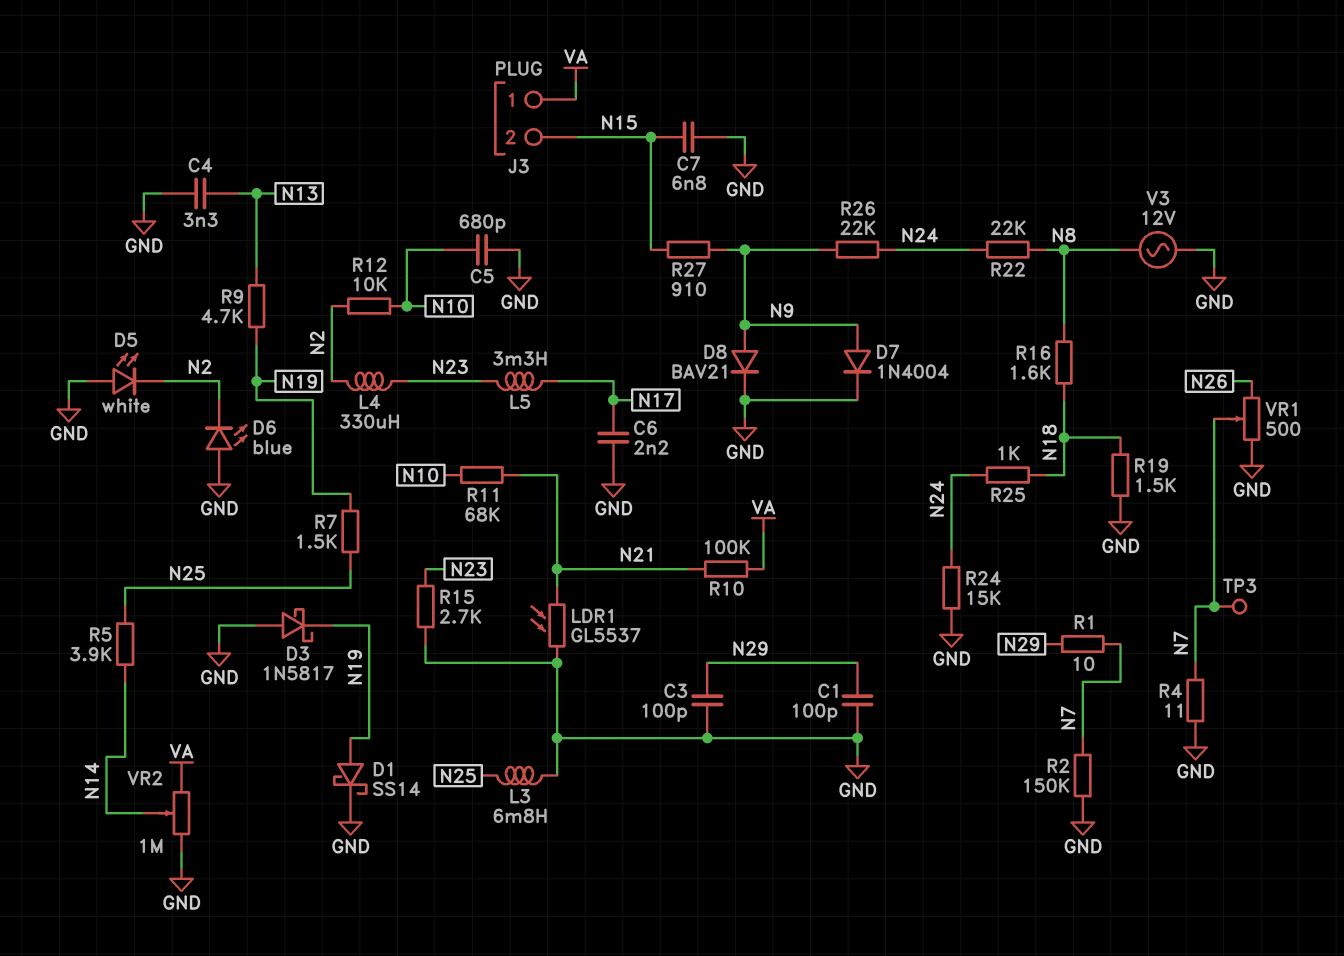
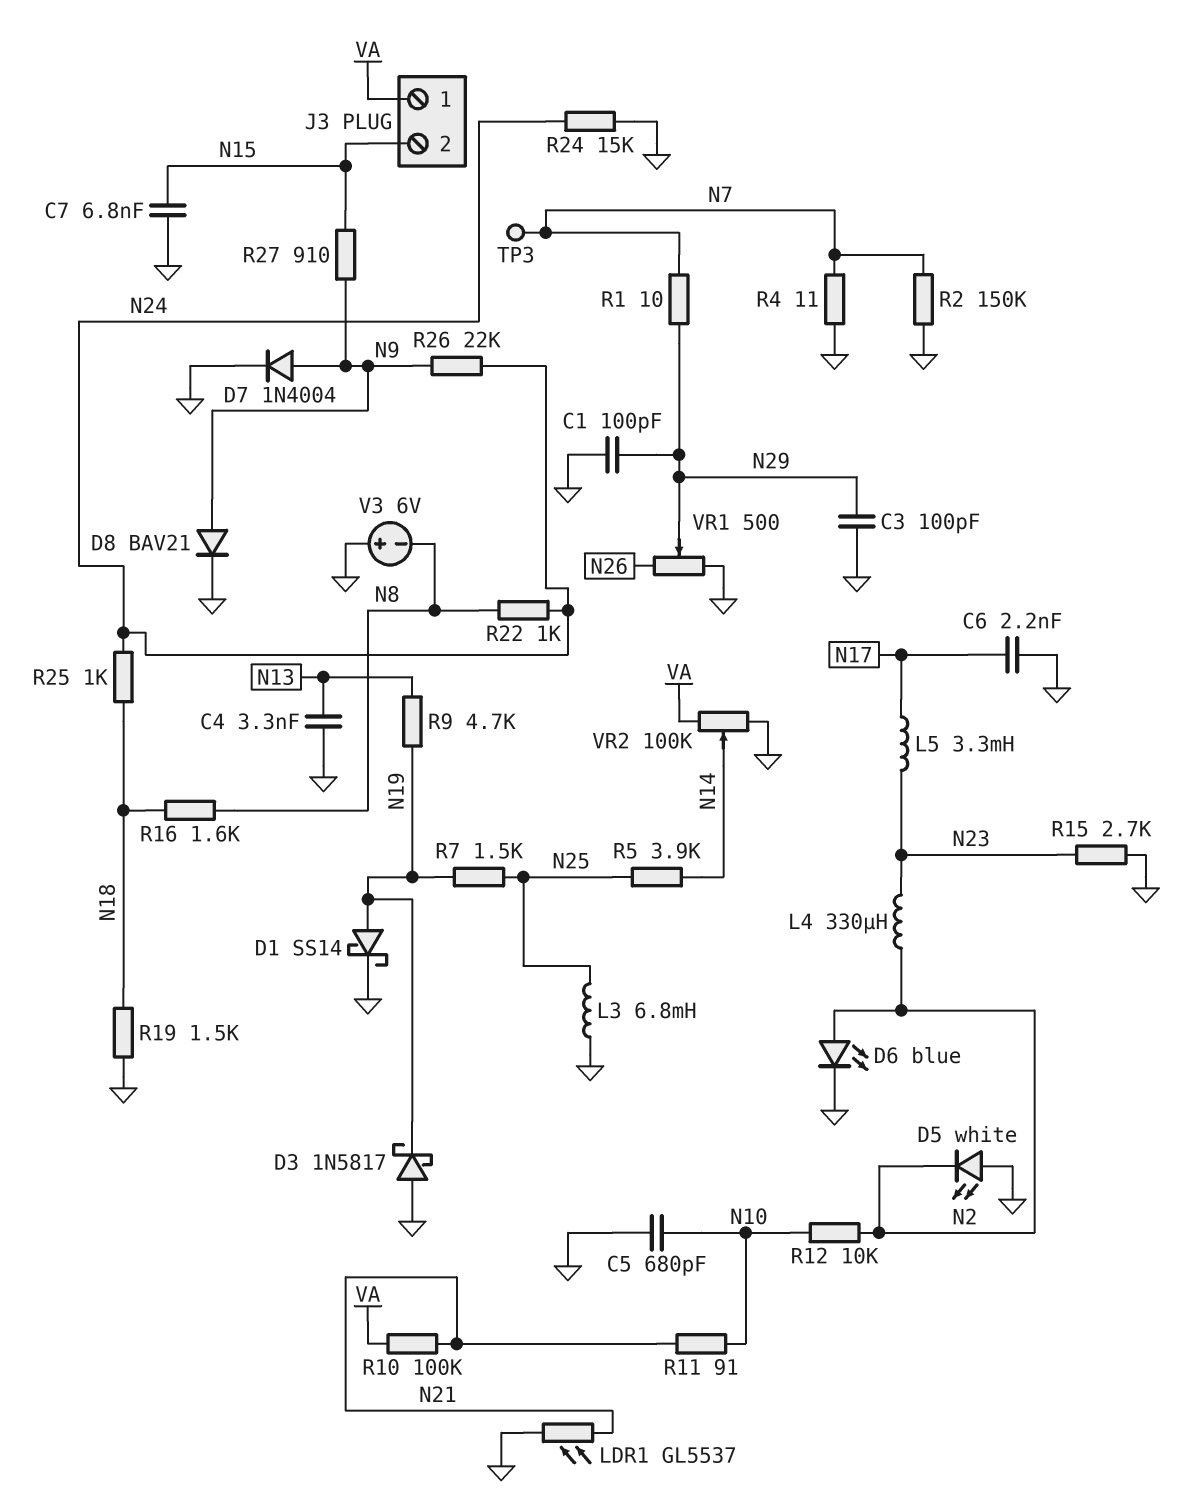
D6: LED blue (A GND, K N2) -> LED blue (A N2, K GND)
R11: 68k (N10, N21) -> 91 (N10, N21)
R22: 22k (N8, N24) -> 1k (N8, N24)
V3: AC 12V (GND, N8) -> 6V (plus GND, minus N8)
VR1: 500 (GND, N26, wiper N7) -> 500 (GND, N26, wiper N29)
VR2: 1M (GND, VA, wiper N14) -> 100k (GND, VA, wiper N14)

